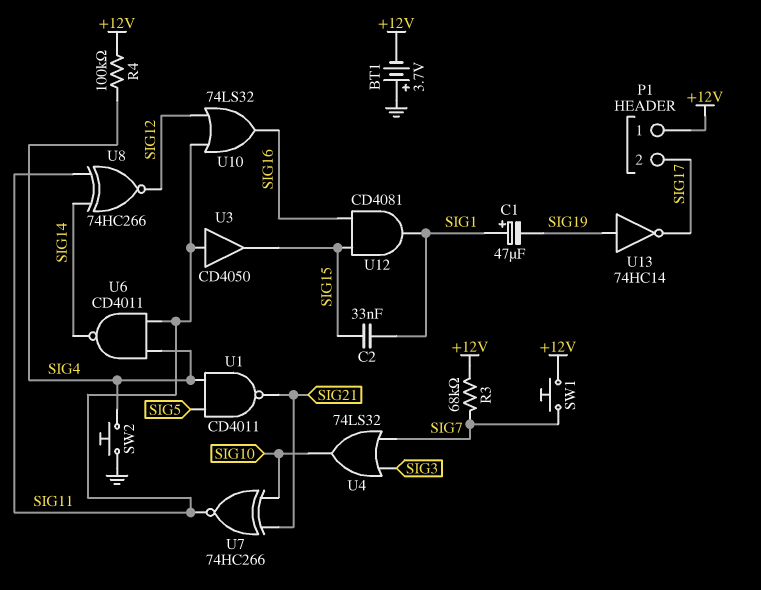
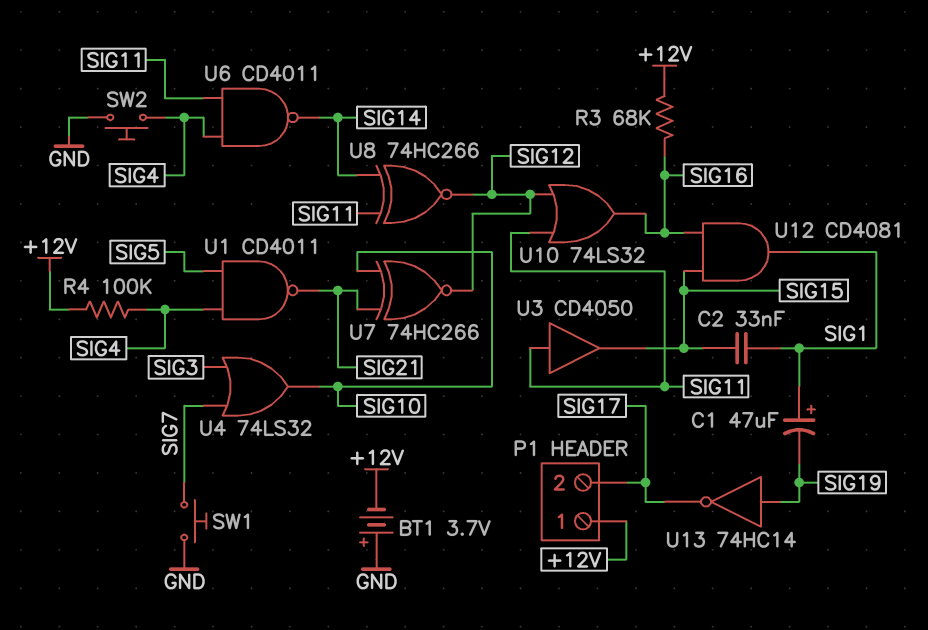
R3: 68k (+12V, SIG7) -> 68k (+12V, SIG16)
SW1: button (+12V, SIG7) -> button (GND, SIG7)
U7: XNOR 74HC266 (in SIG10, in SIG21, out SIG11) -> XNOR 74HC266 (in SIG10, in SIG21, out SIG12)

